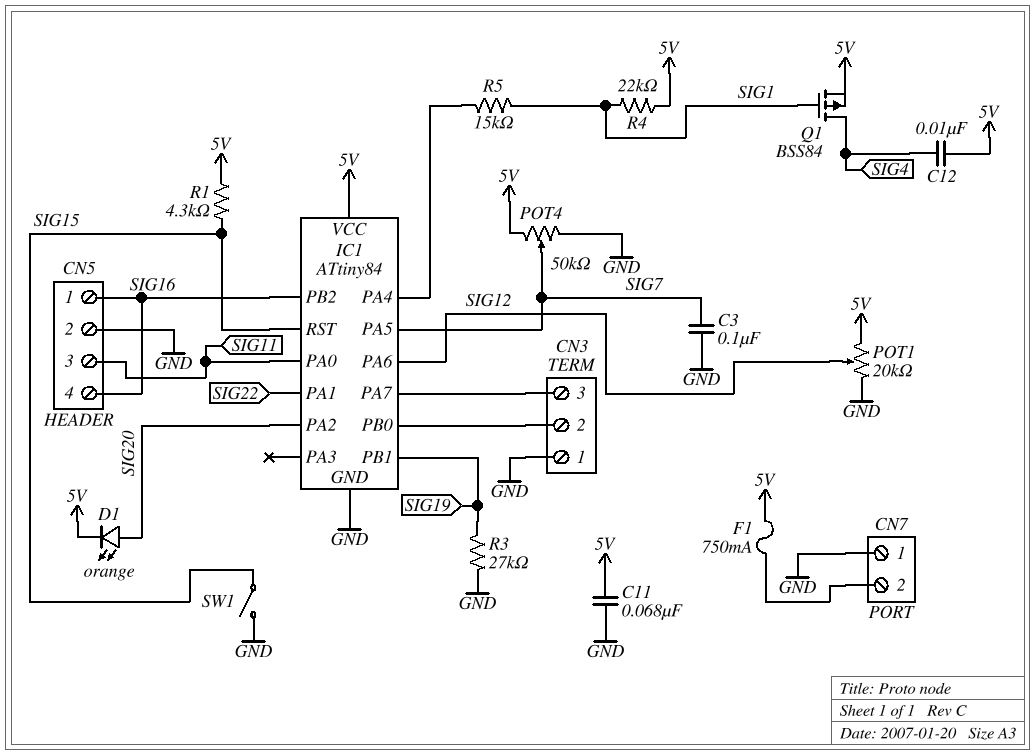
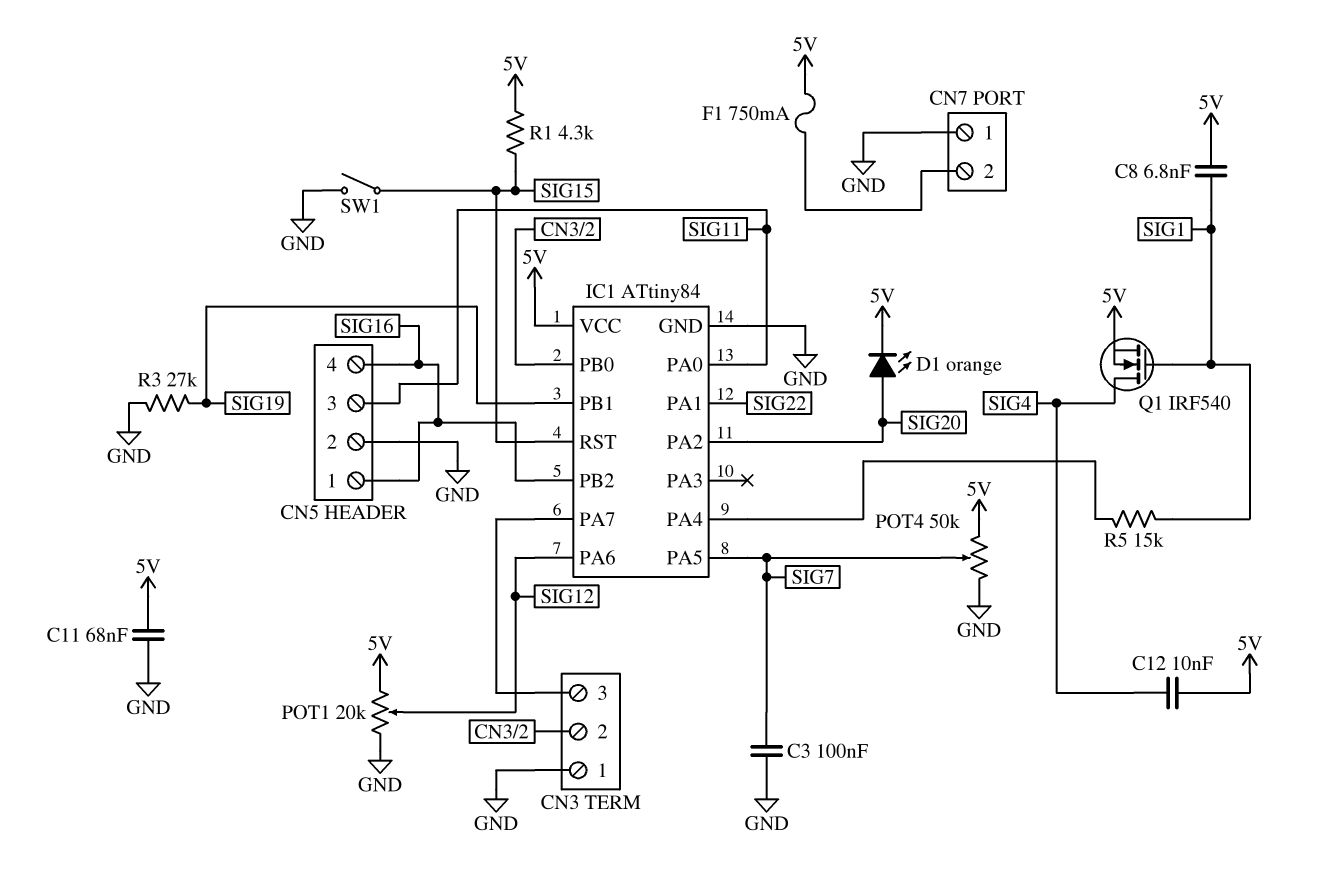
C8: none -> 6.8nF (5V, SIG1)
Q1: PMOS BSS84 (G SIG1, D SIG4, S 5V) -> NMOS IRF540 (G SIG1, D SIG4, S 5V)
R4: 22k (5V, SIG1) -> none

